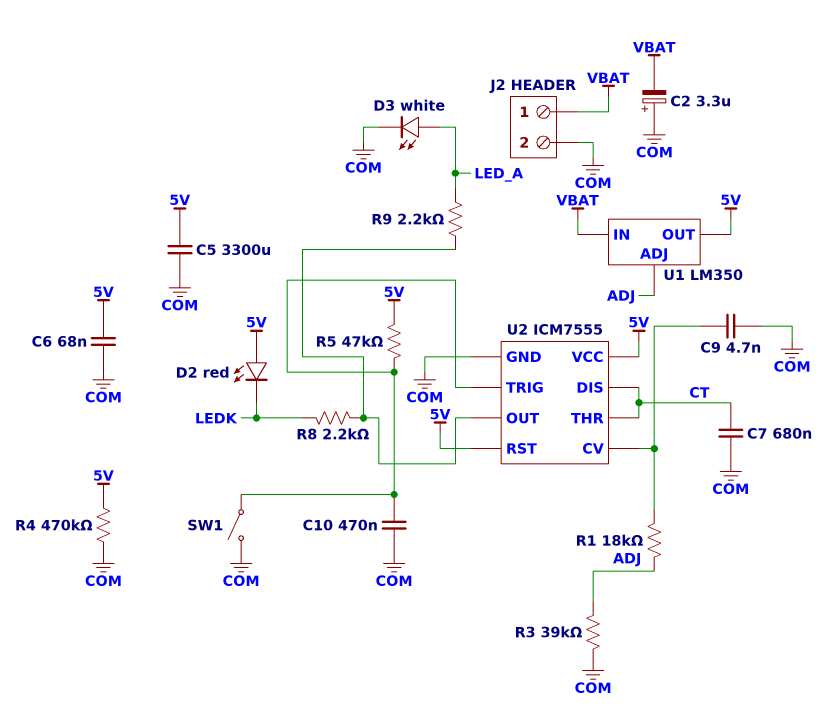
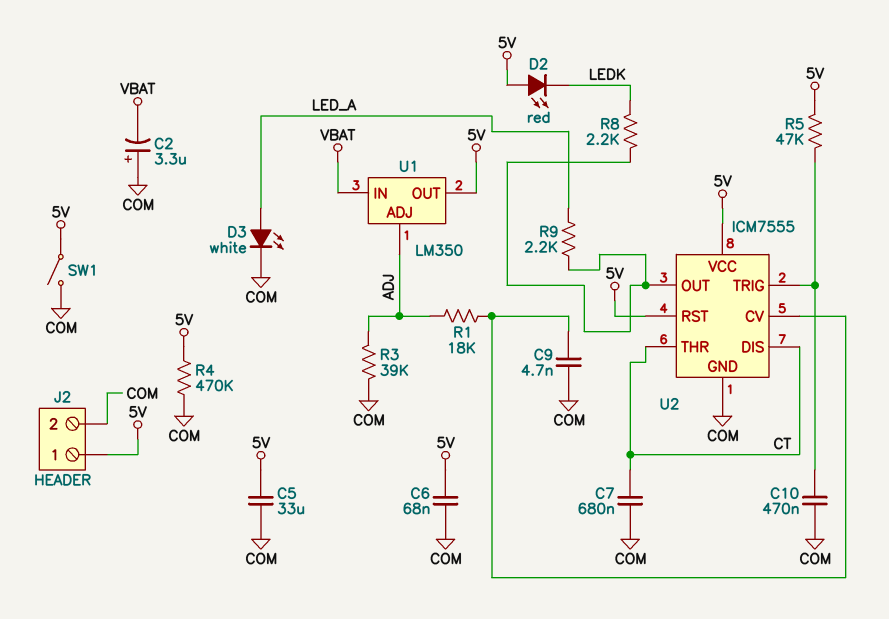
C5: 3300uF (5V, COM) -> 33uF (5V, COM)
J2 pin 1: VBAT -> 5V
SW1: switch (COM, U2/TRIG) -> switch (5V, COM)

